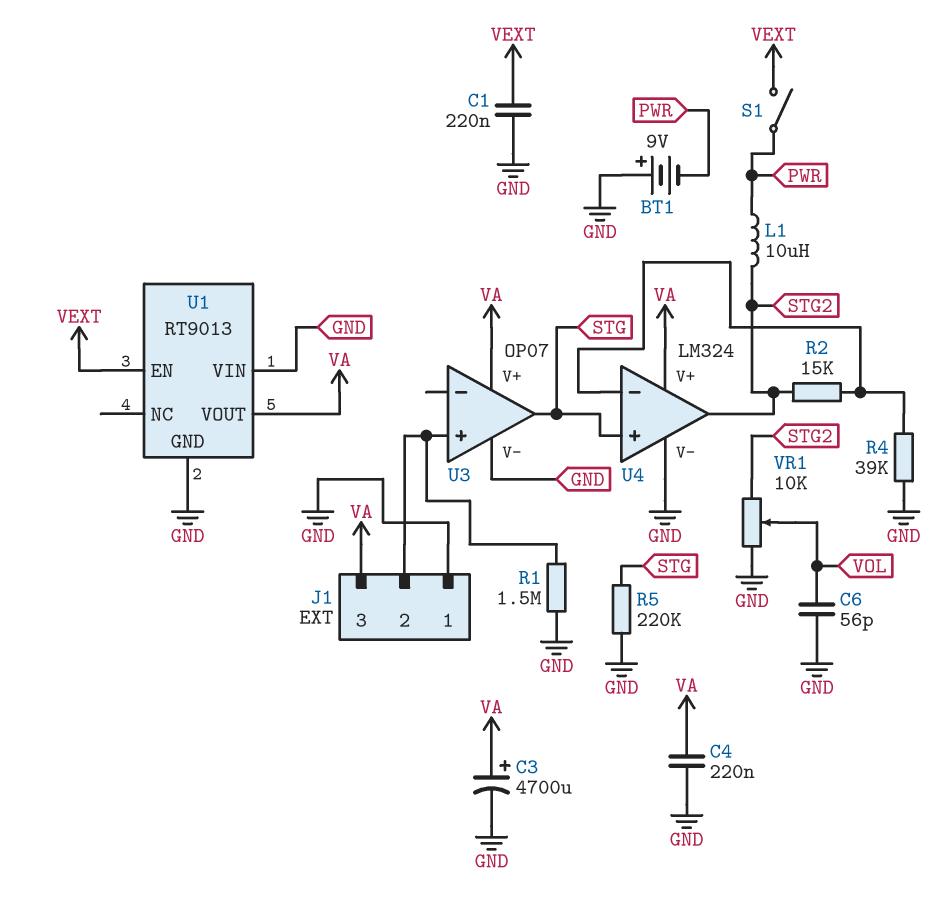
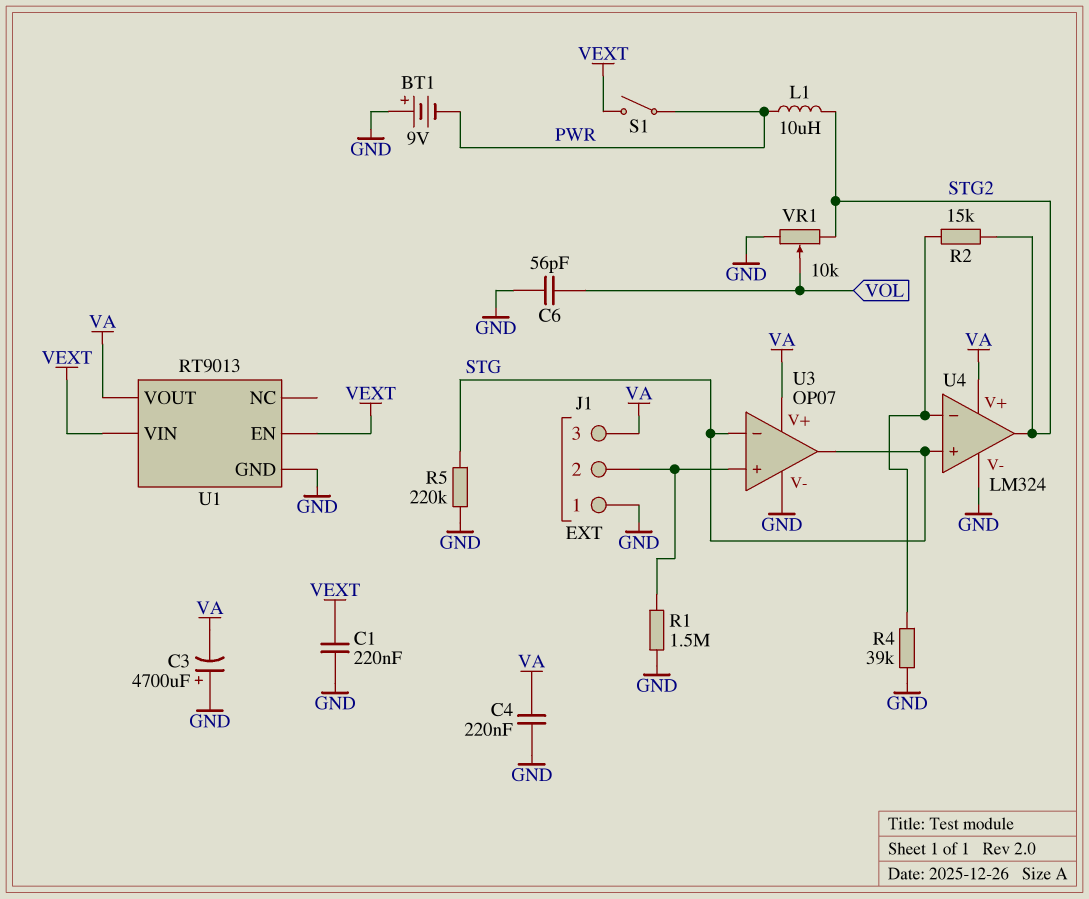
C3: 4700uF (plus VA, minus GND) -> 4700uF (plus GND, minus VA)
U1 pin VIN: GND -> VEXT
U3 pin in-: none -> STG

